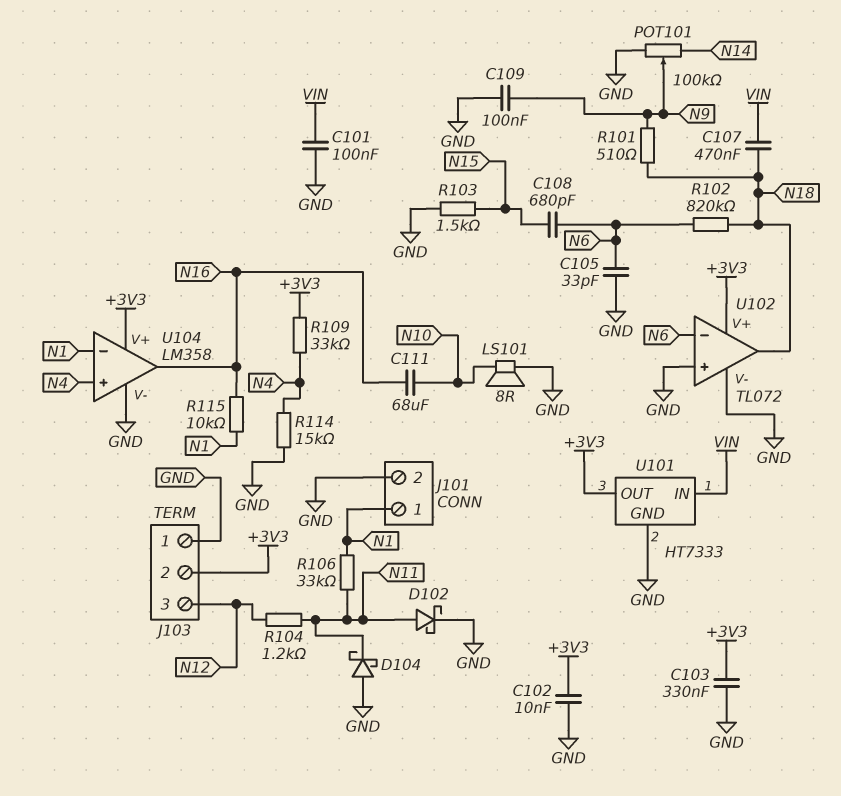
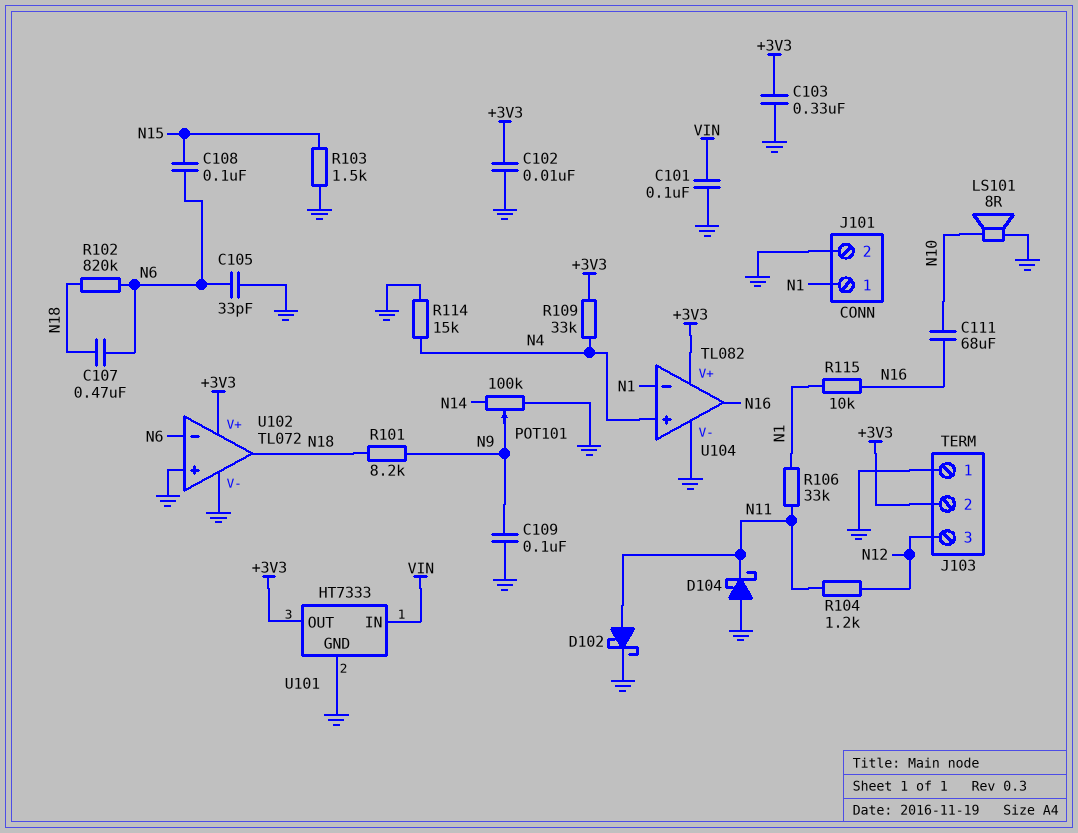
C107: 470nF (N18, VIN) -> 470nF (N6, N18)
C108: 680pF (N6, N15) -> 100nF (N6, N15)
R101: 510 (N9, N18) -> 8.2k (N9, N18)
U104: LM358 -> TL082

